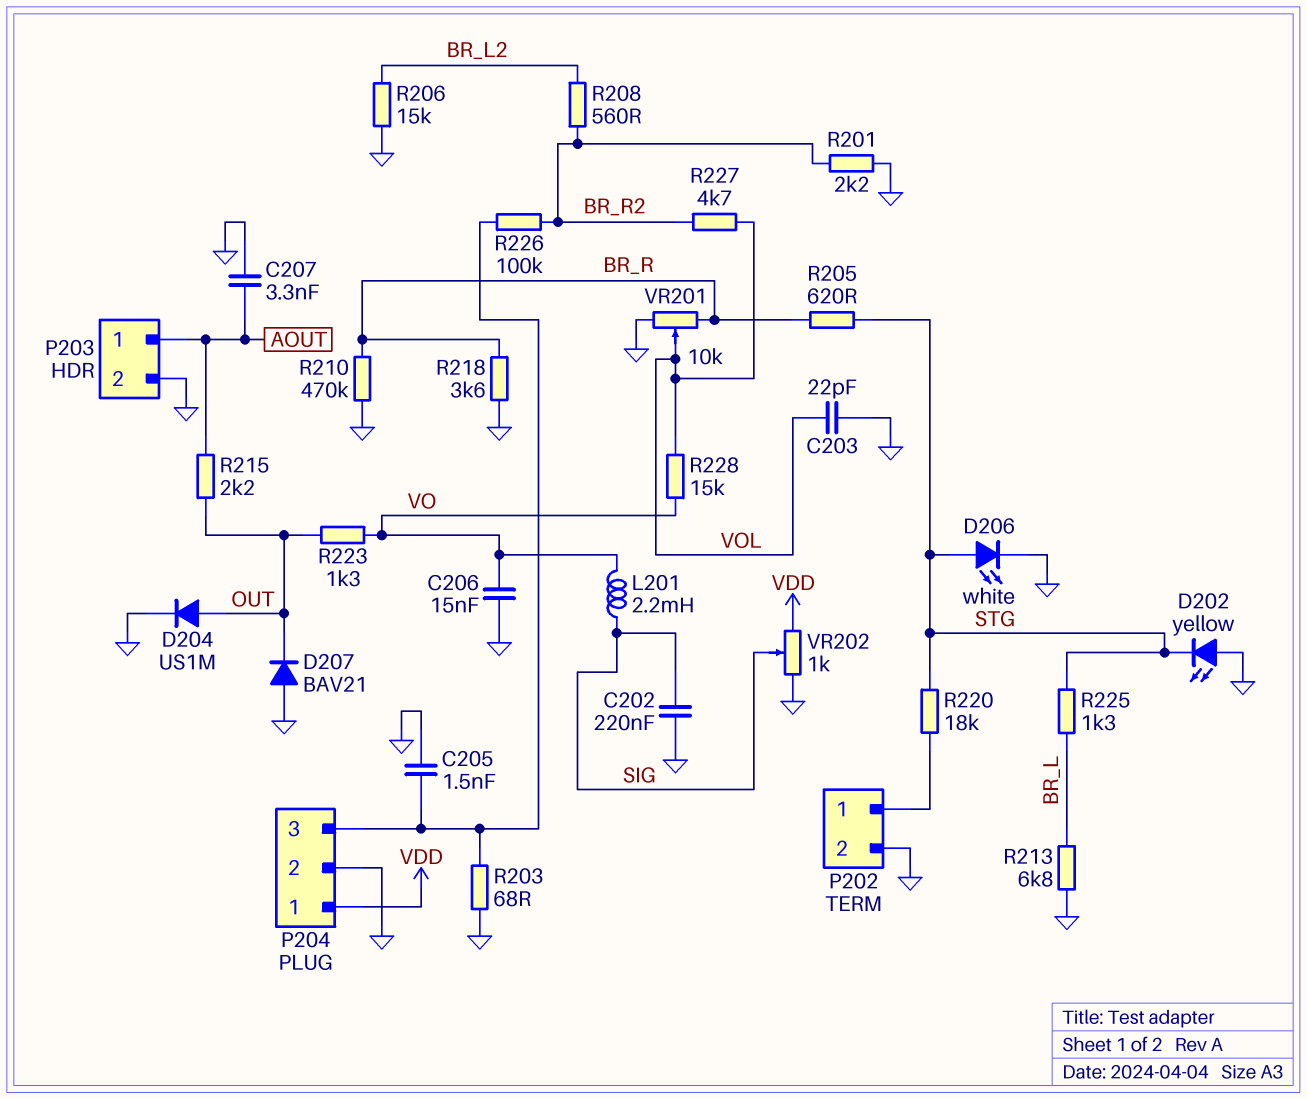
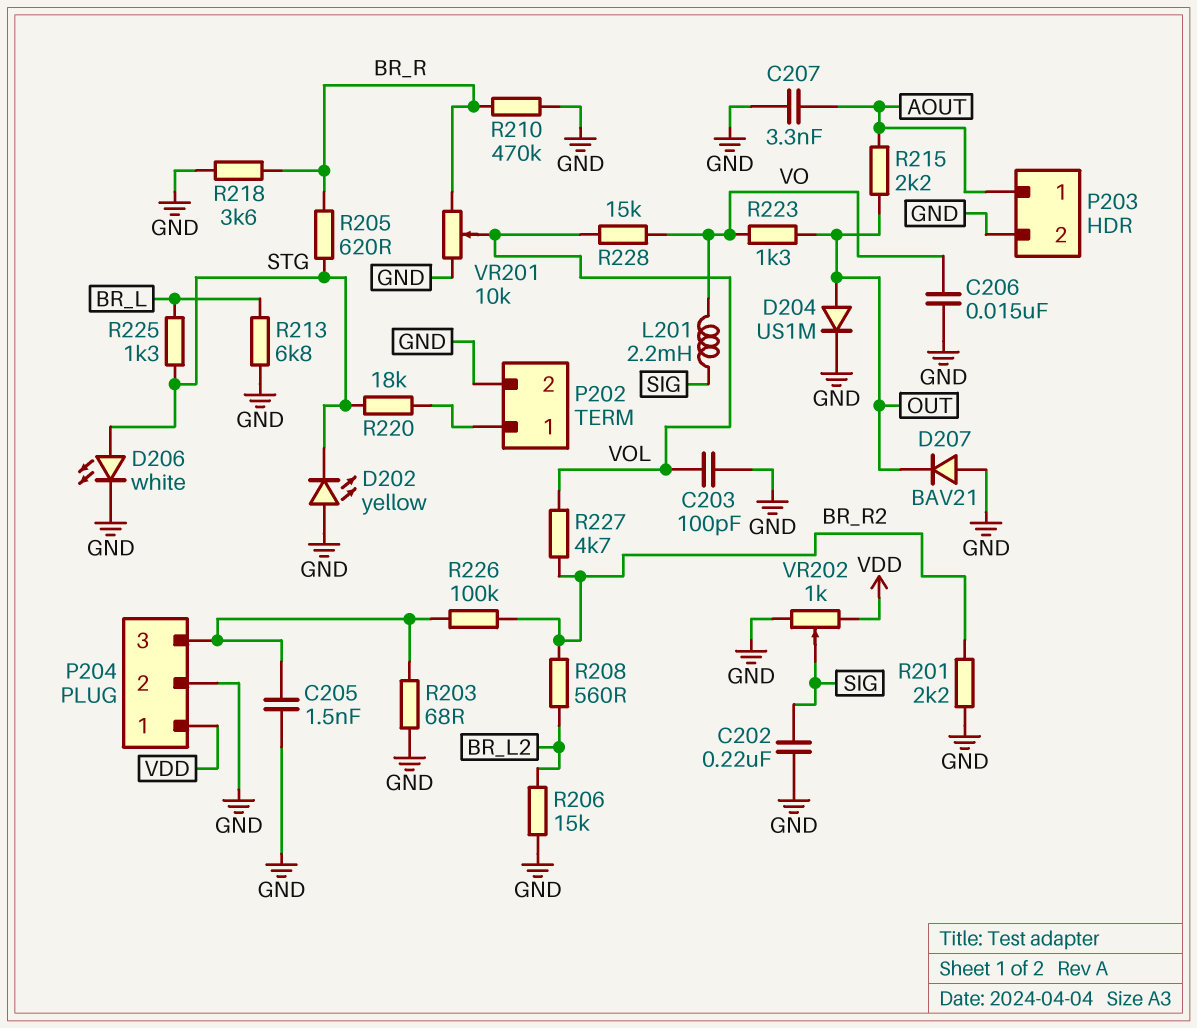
C203: 22pF (GND, VOL) -> 100pF (GND, VOL)

